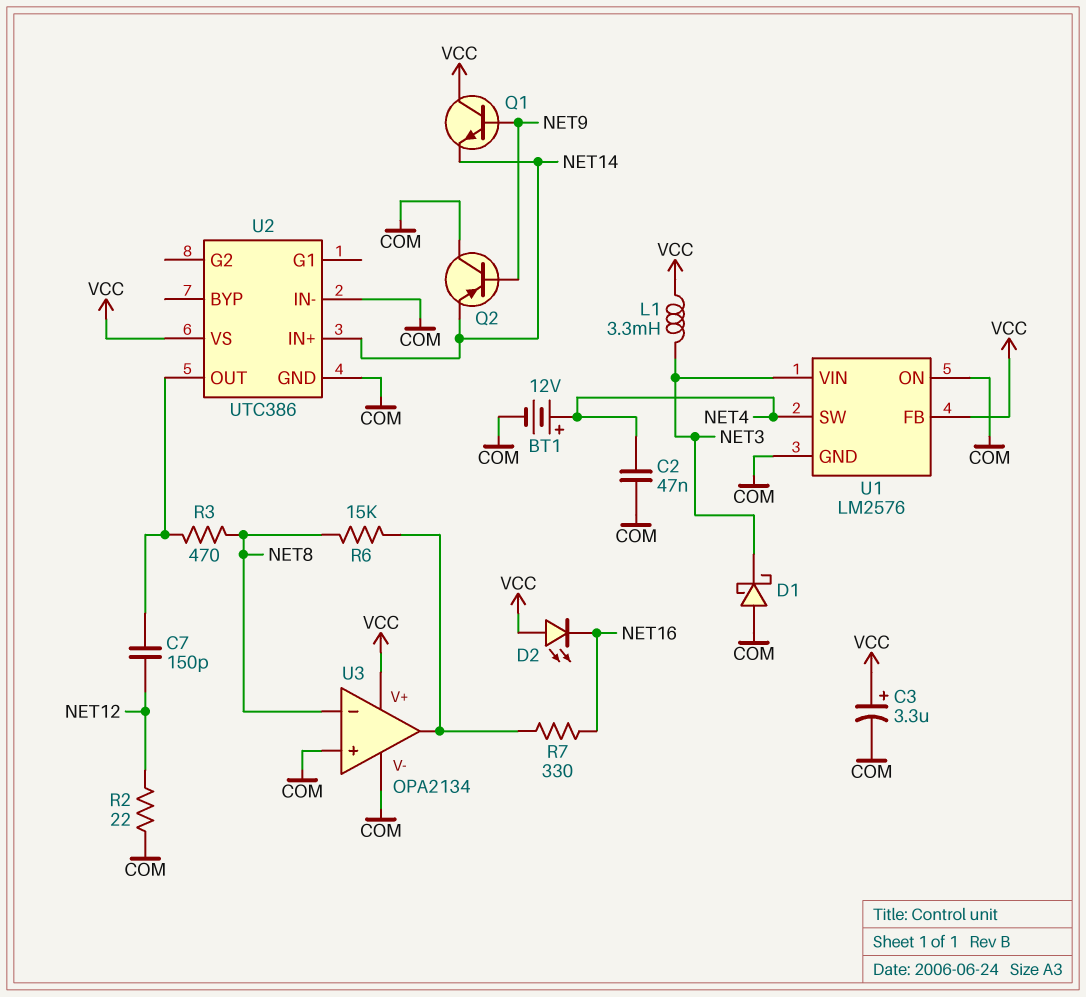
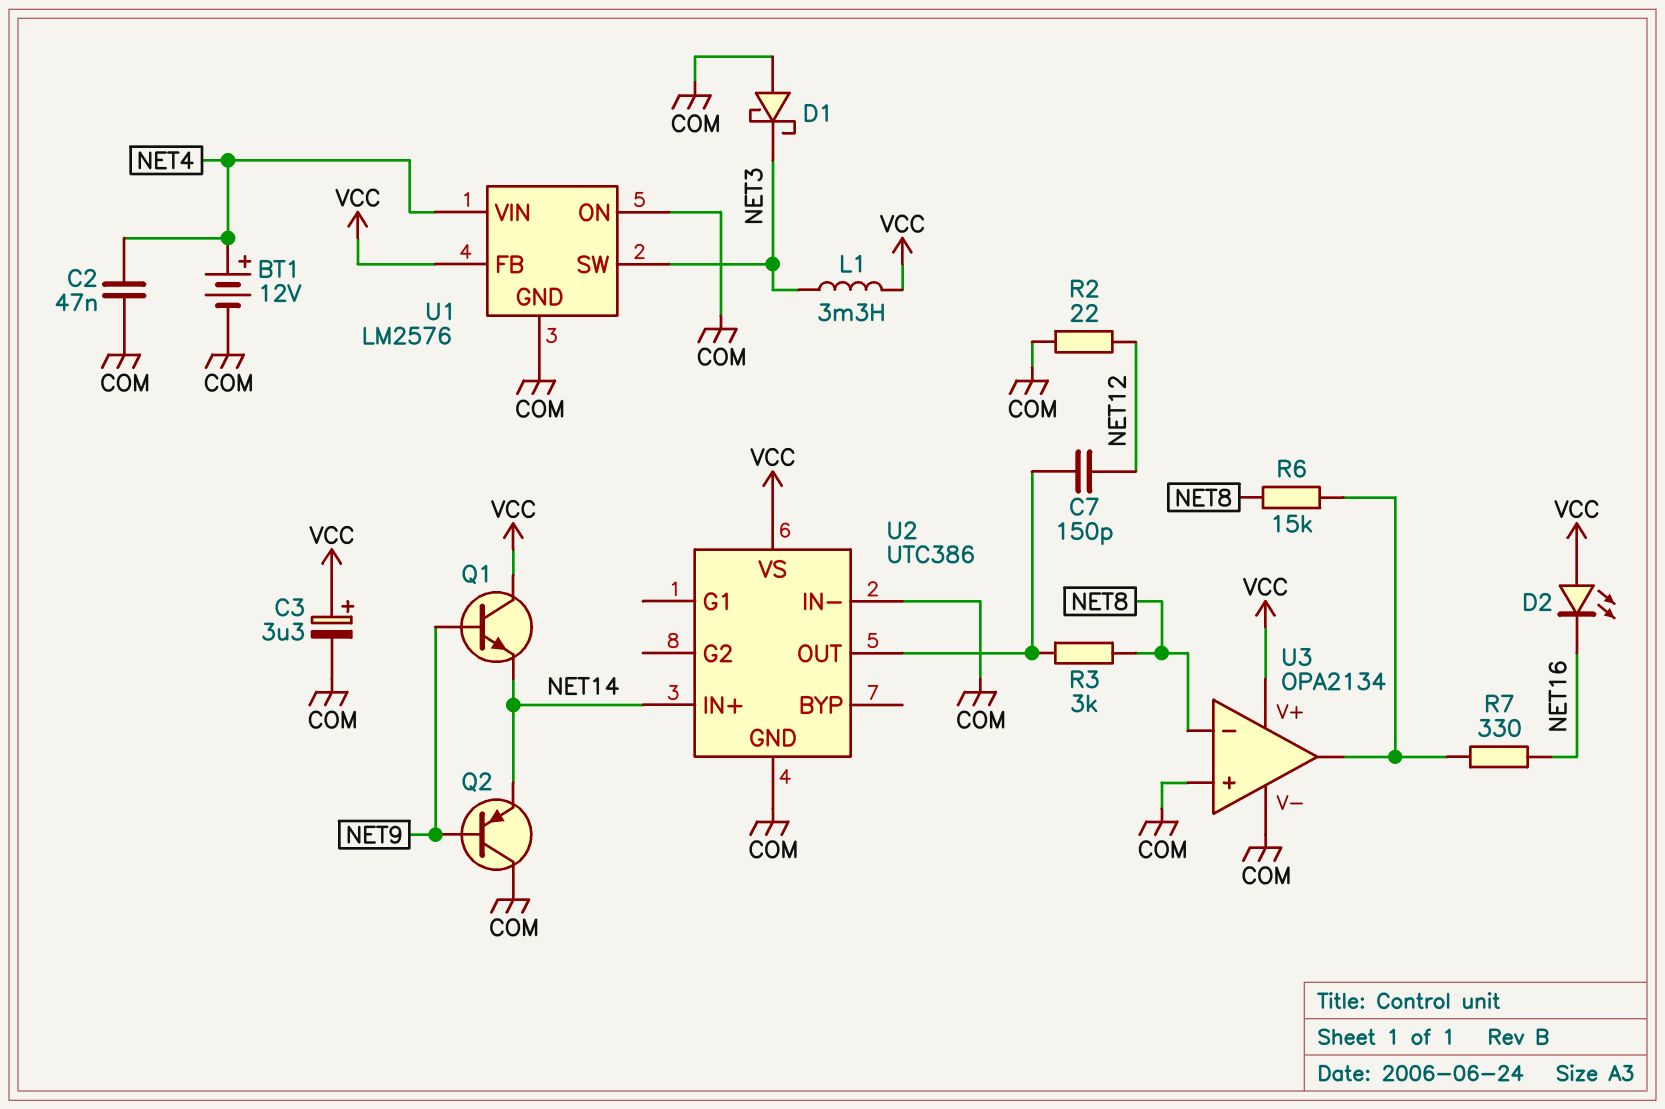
R3: 470 (NET8, U2/OUT) -> 3k (NET8, U2/OUT)
U1 pin SW: NET4 -> NET3
U1 pin VIN: NET3 -> NET4

